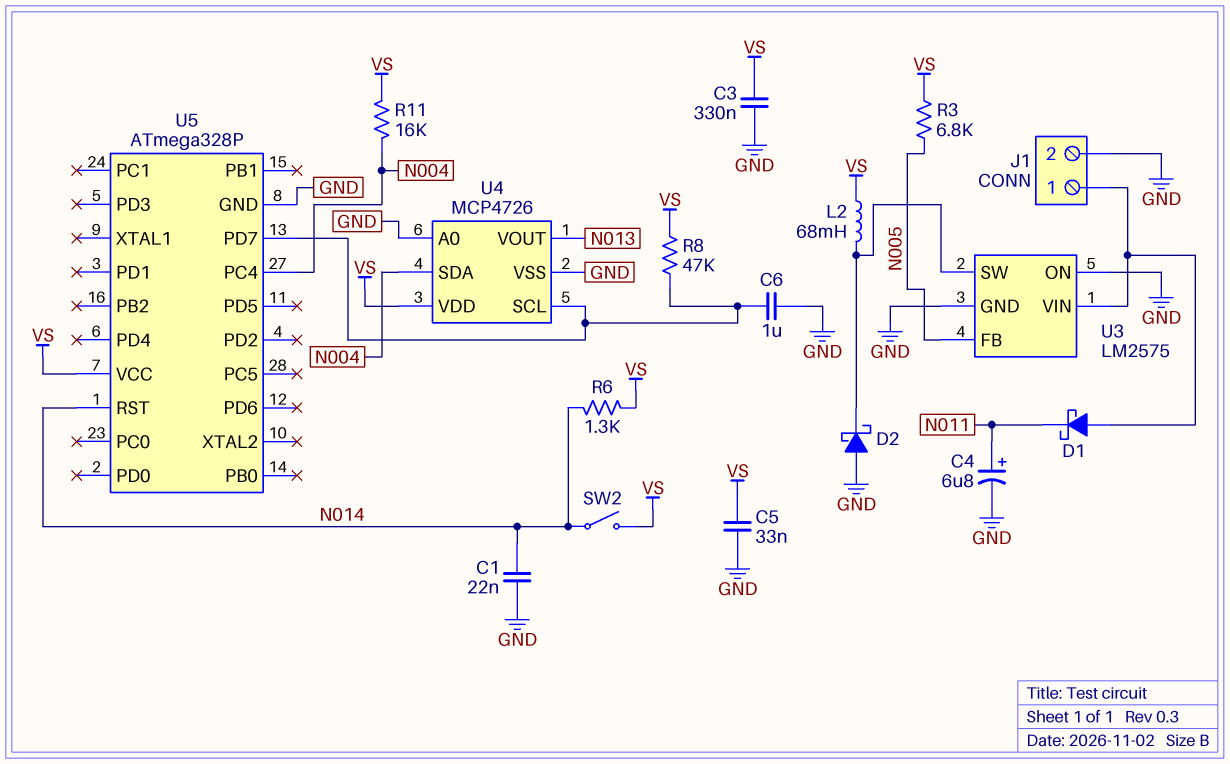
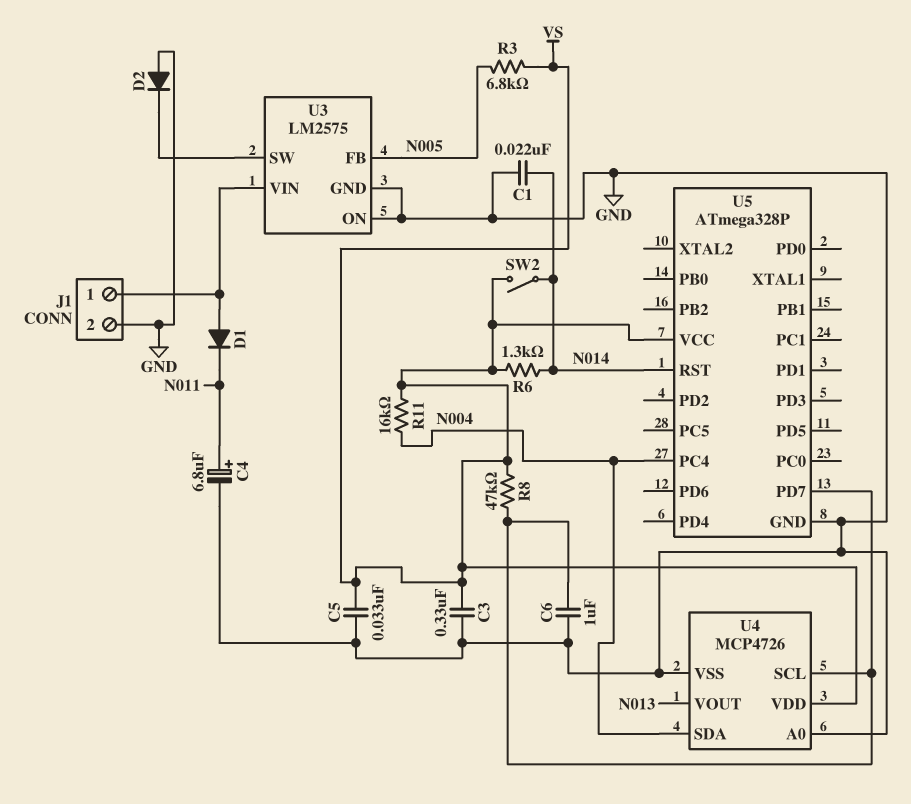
D1: schottky (A J1/1, K N011) -> diode (A J1/1, K N011)
D2: schottky (A GND, K U3/SW) -> diode (A GND, K U3/SW)
L2: 68mH (U3/SW, VS) -> none

